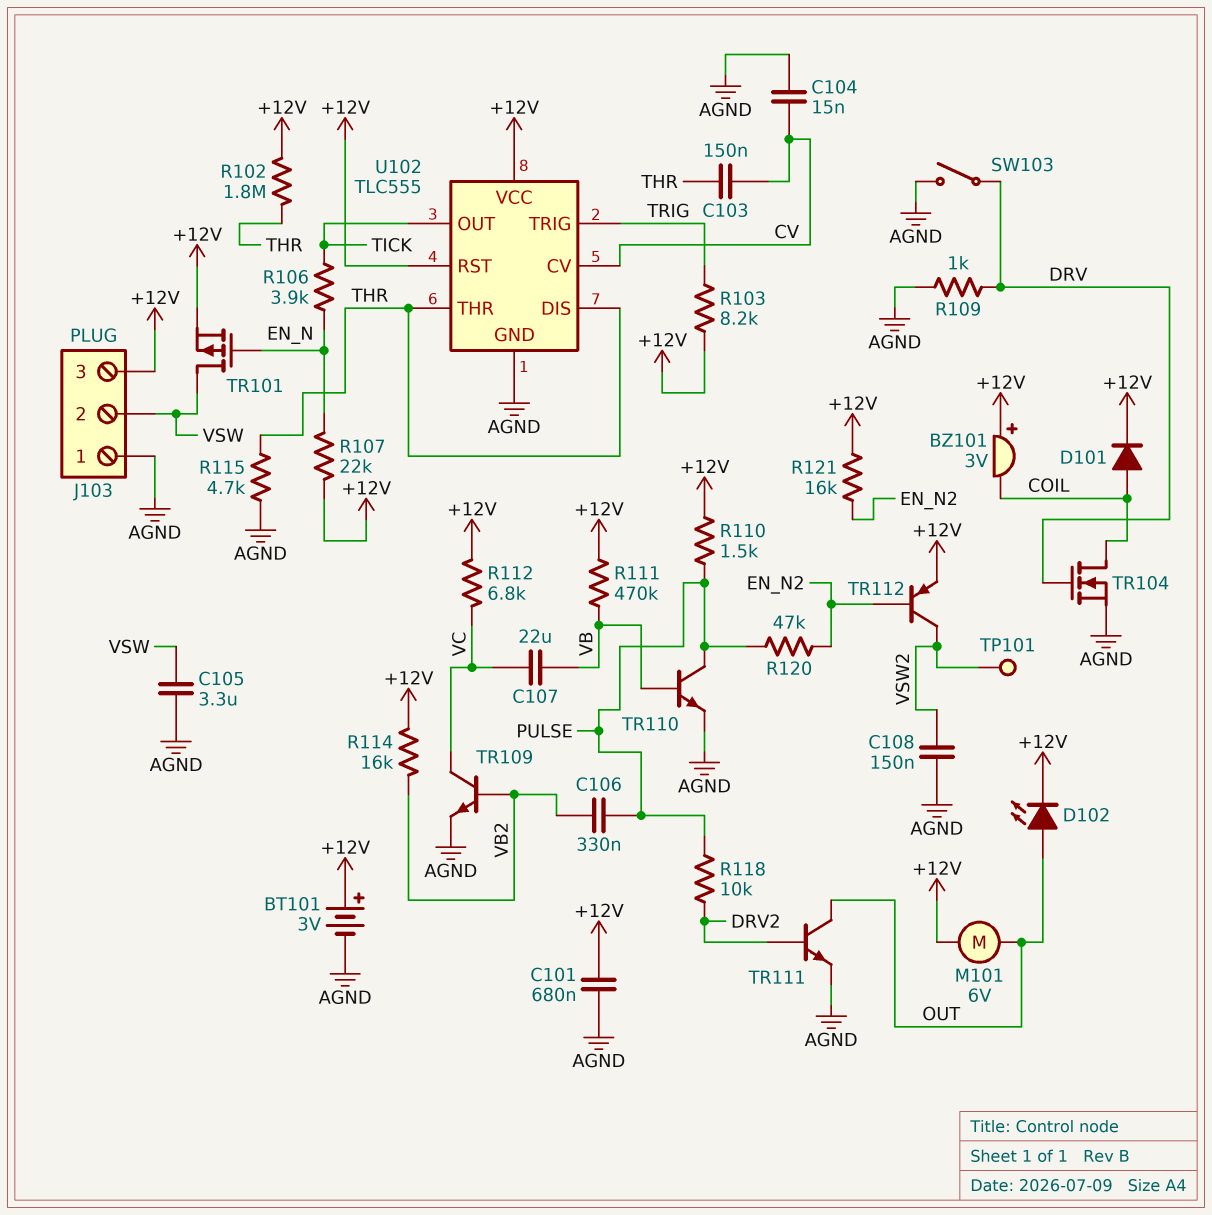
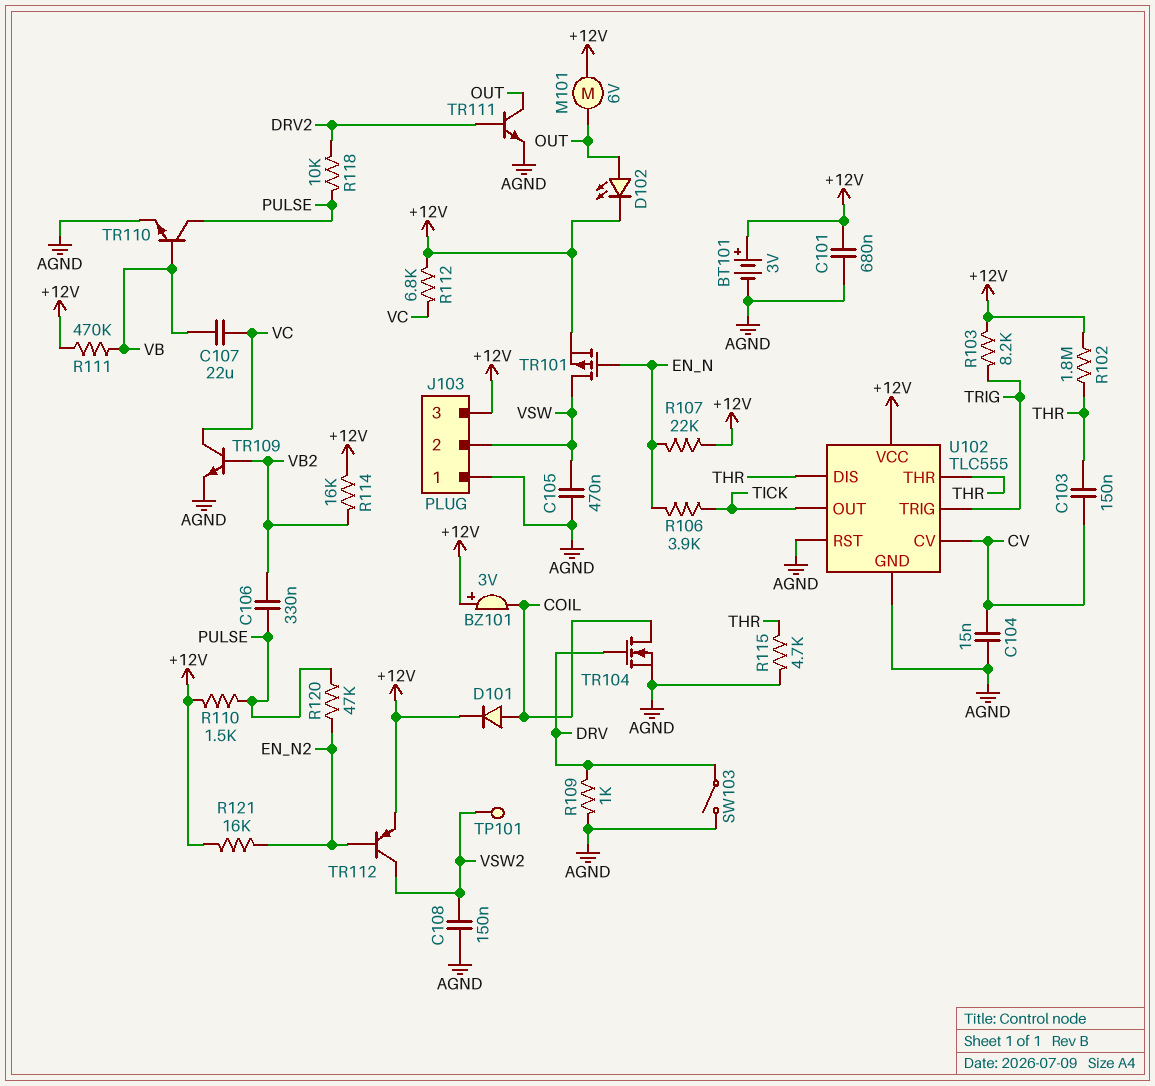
C105: 3.3uF (AGND, VSW) -> 470nF (AGND, VSW)
U102 pin RST: +12V -> AGND

